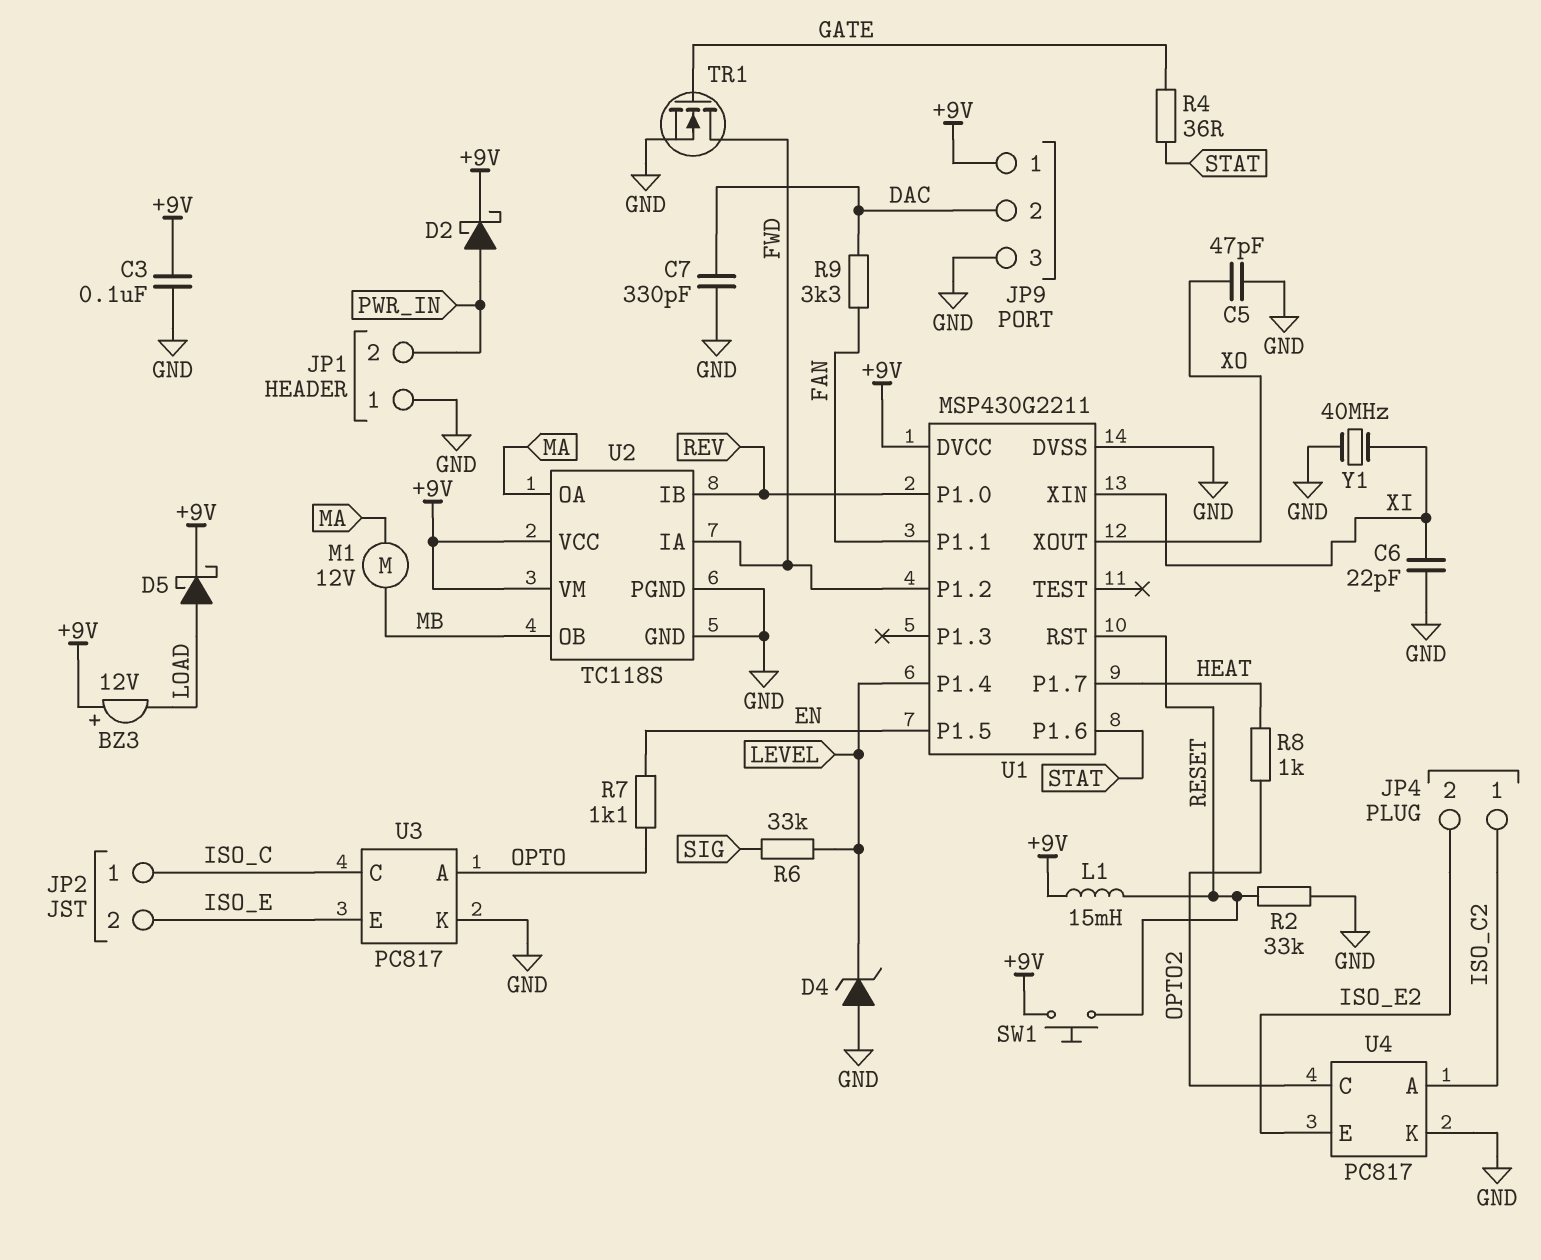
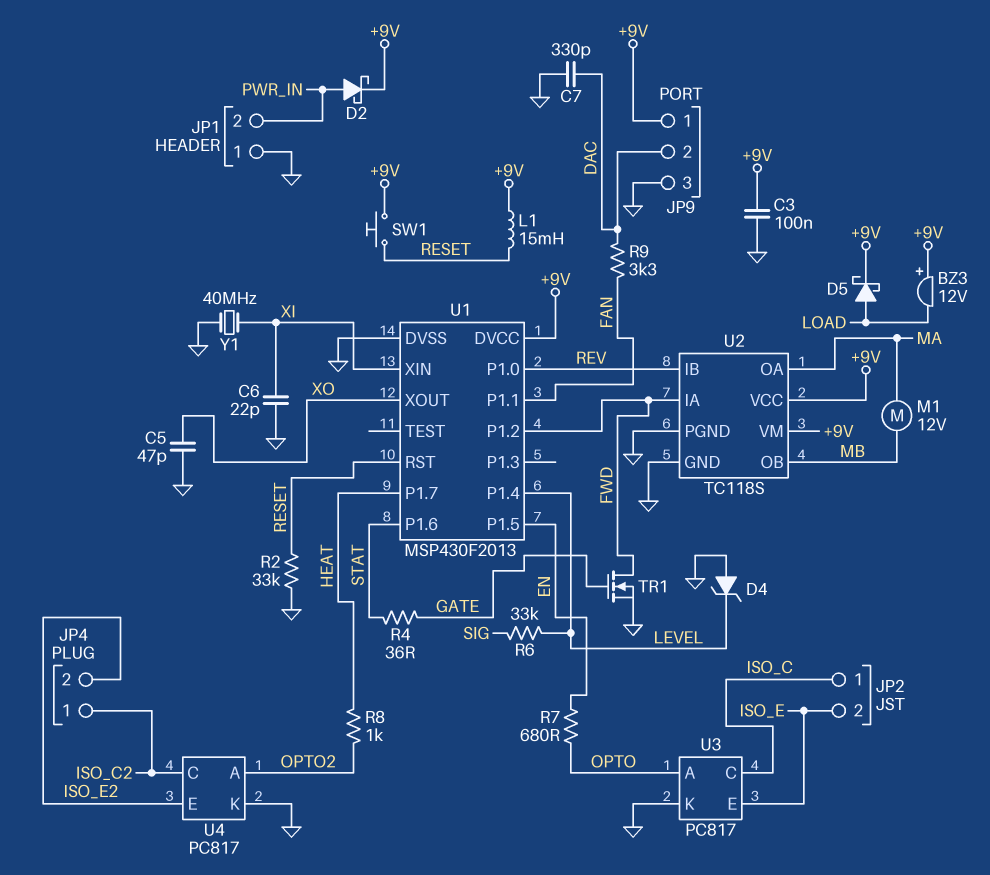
R7: 1.1k (EN, OPTO) -> 680 (EN, OPTO)
U1: MSP430G2211 -> MSP430F2013
U4 pin A: ISO_C2 -> OPTO2
U4 pin C: OPTO2 -> ISO_C2

